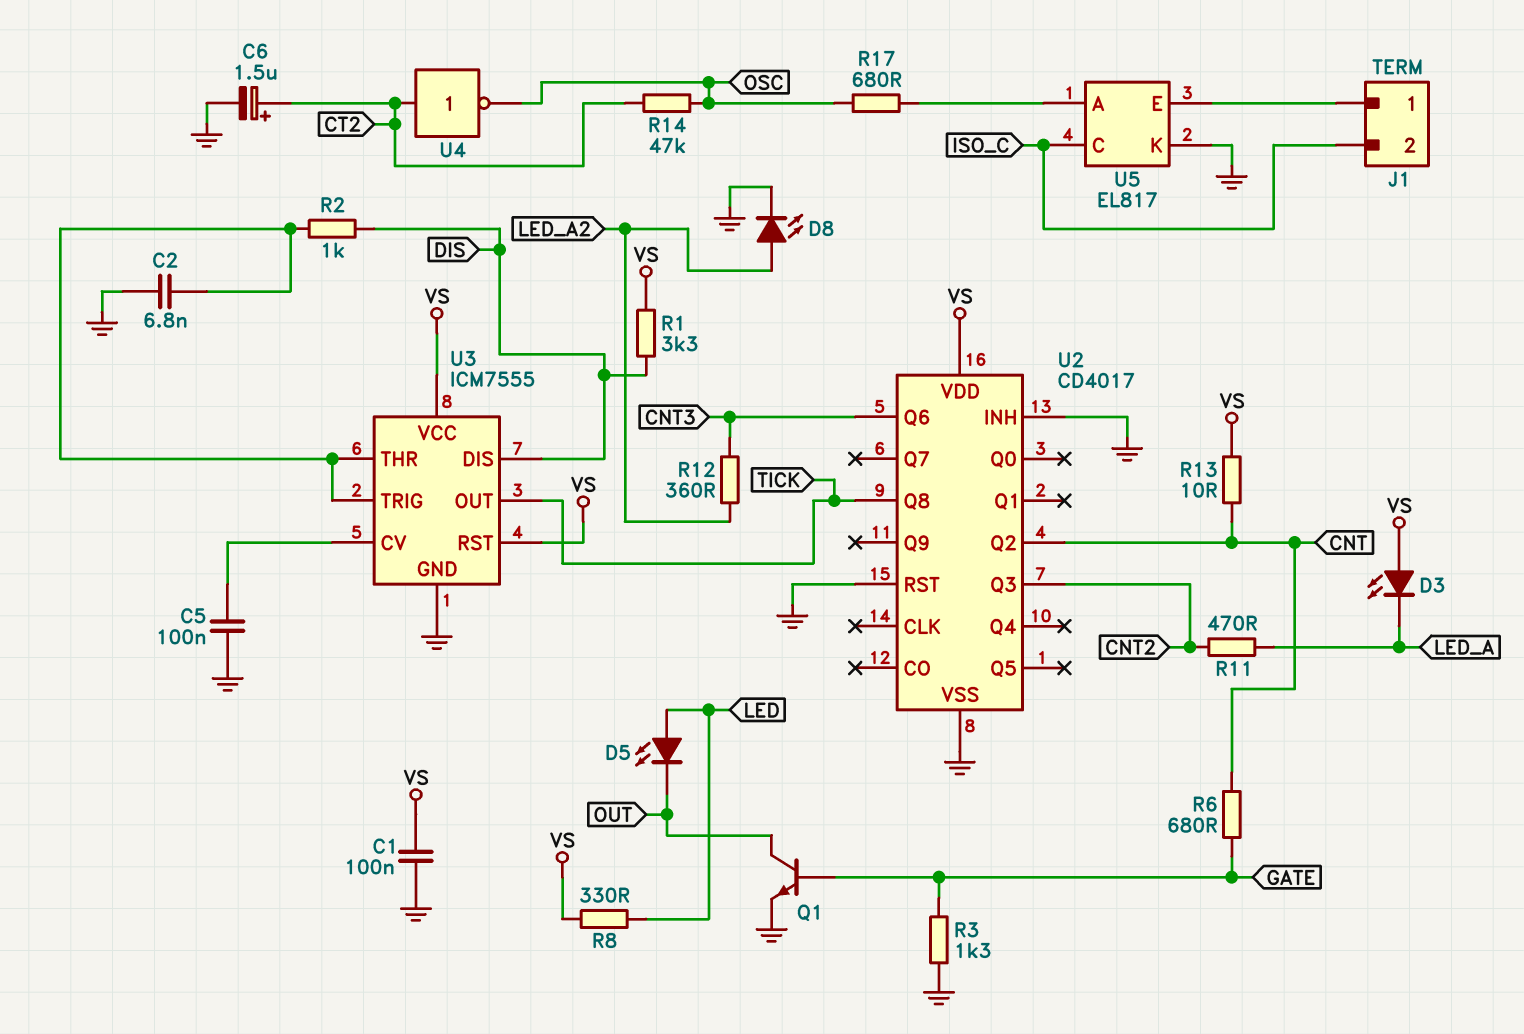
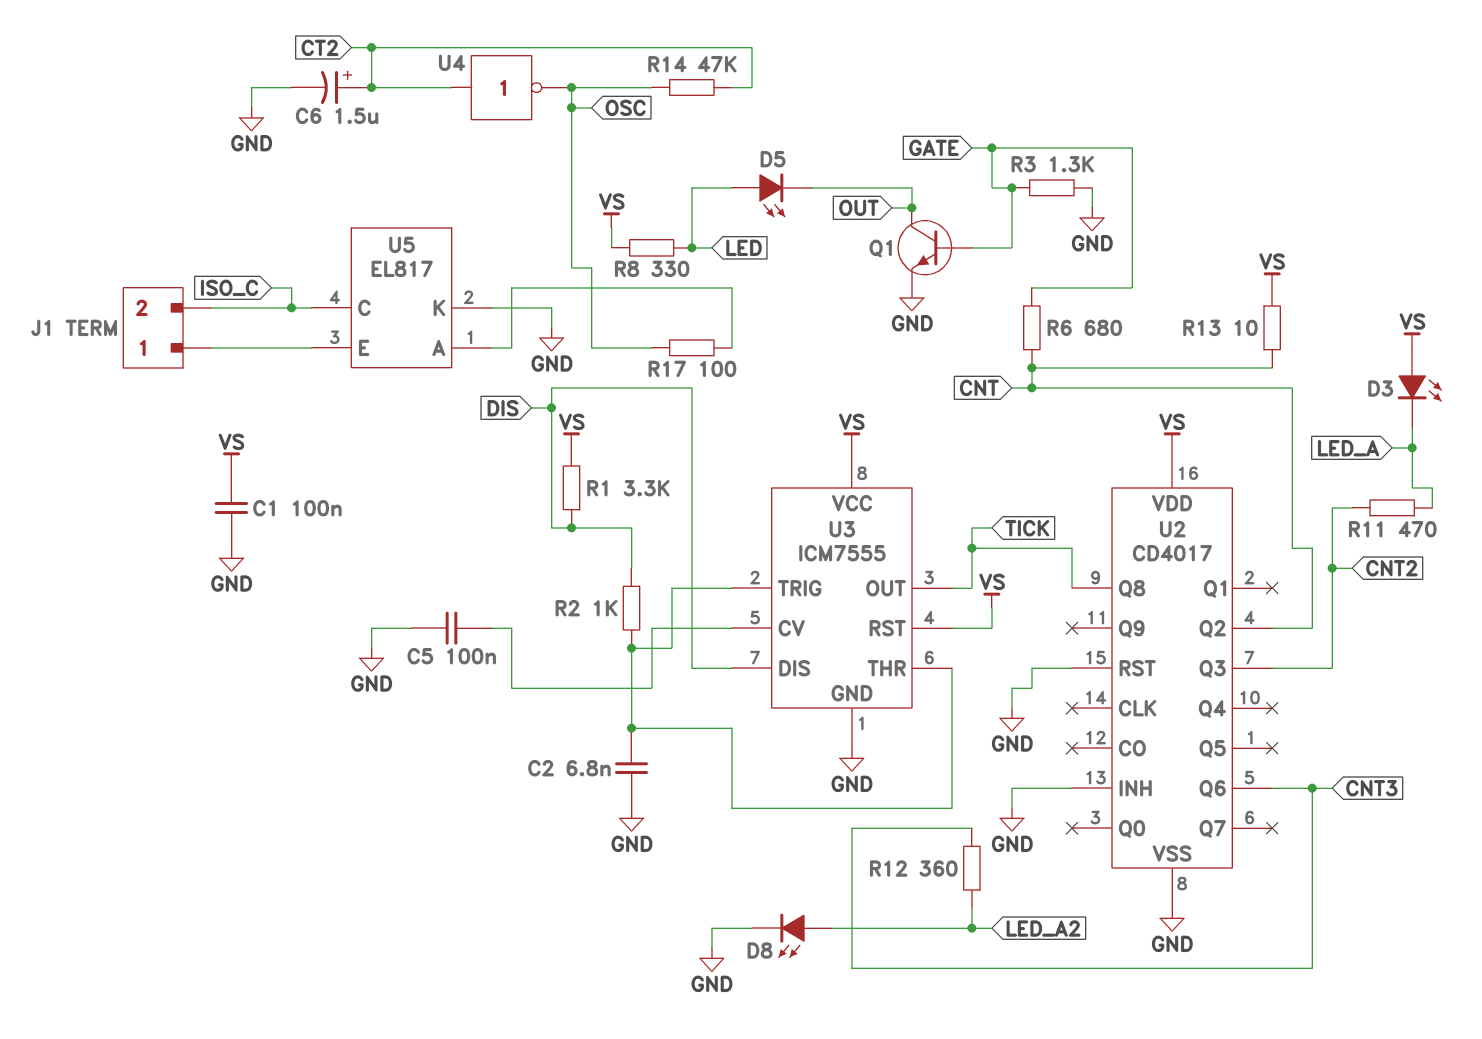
R17: 680 (OSC, U5/A) -> 100 (OSC, U5/A)

